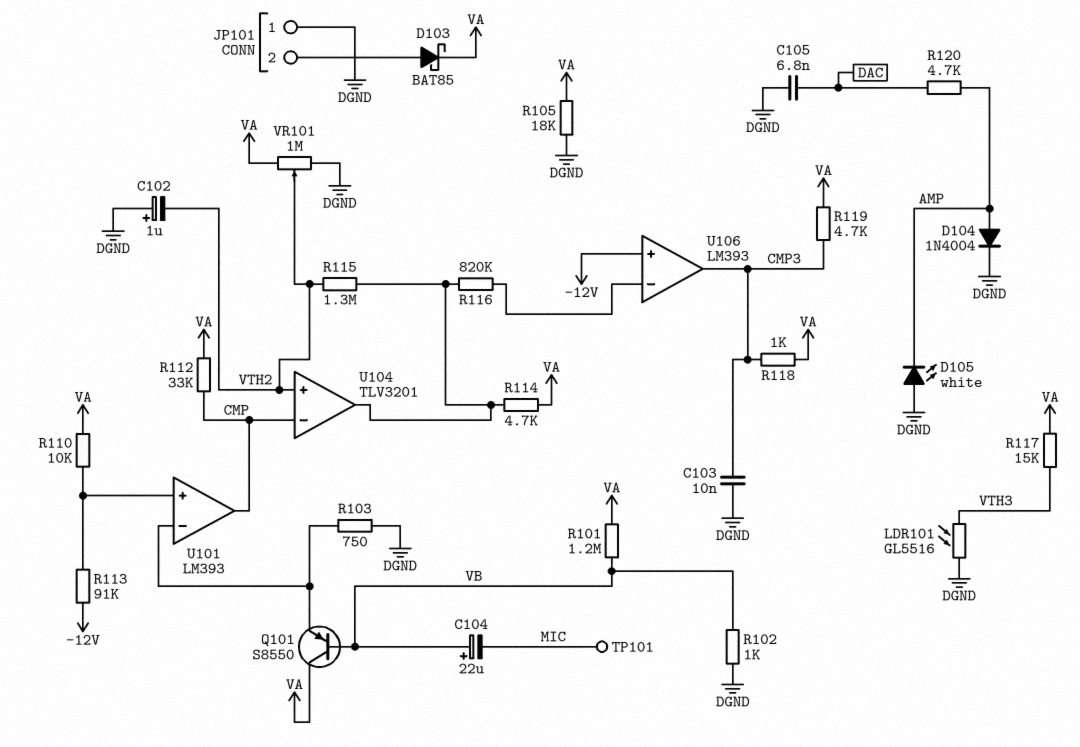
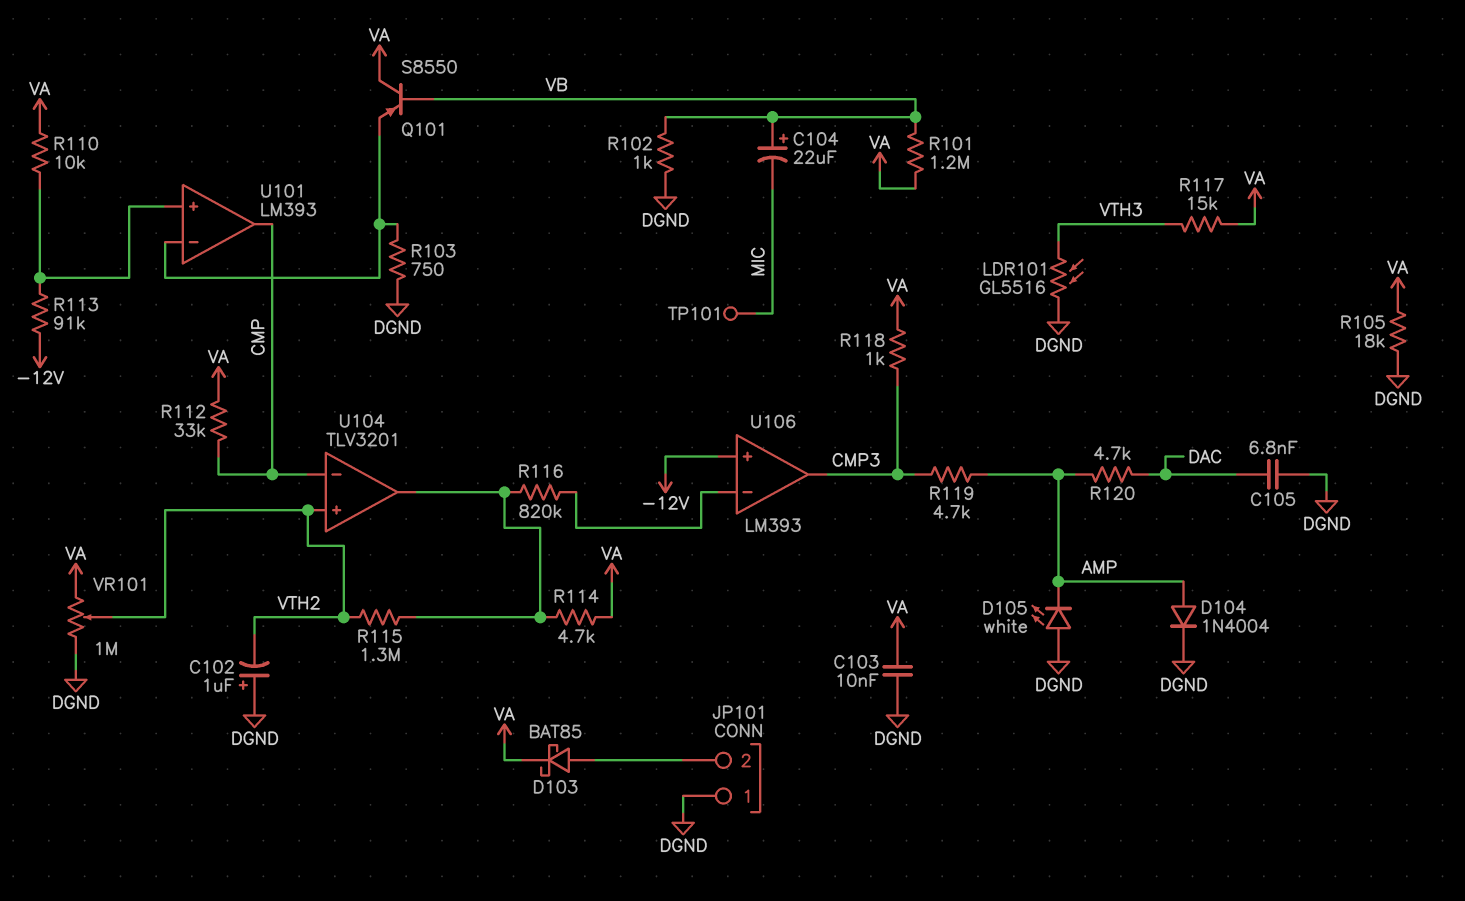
C103: 10nF (CMP3, DGND) -> 10nF (DGND, VA)
R119: 4.7k (CMP3, VA) -> 4.7k (AMP, CMP3)

